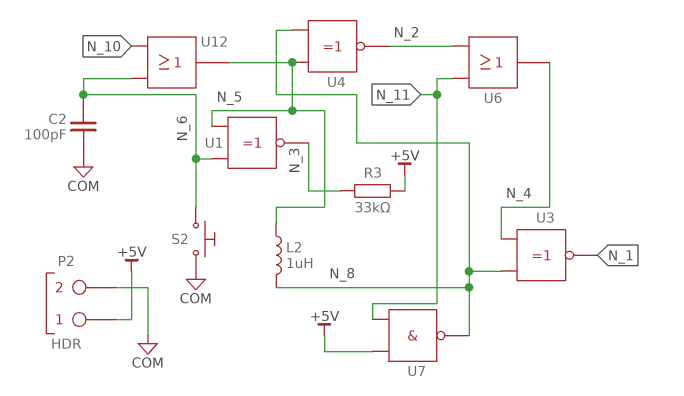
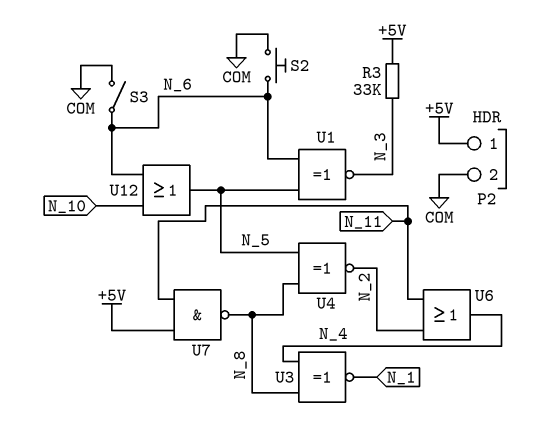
C2: 100pF (COM, N_6) -> none
L2: 1uH (N_5, N_8) -> none
S3: none -> switch (COM, N_6)

